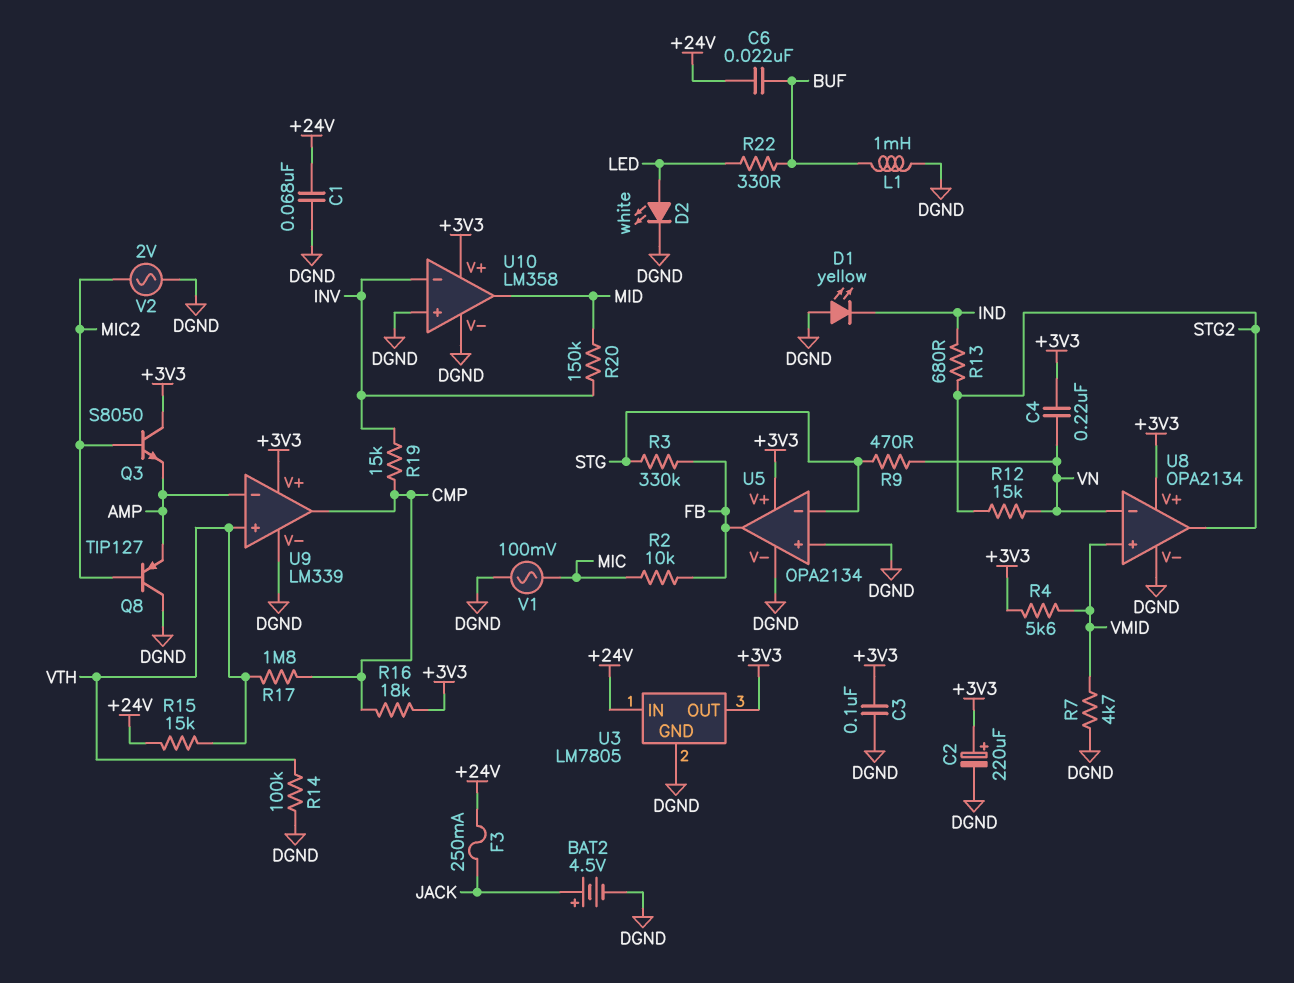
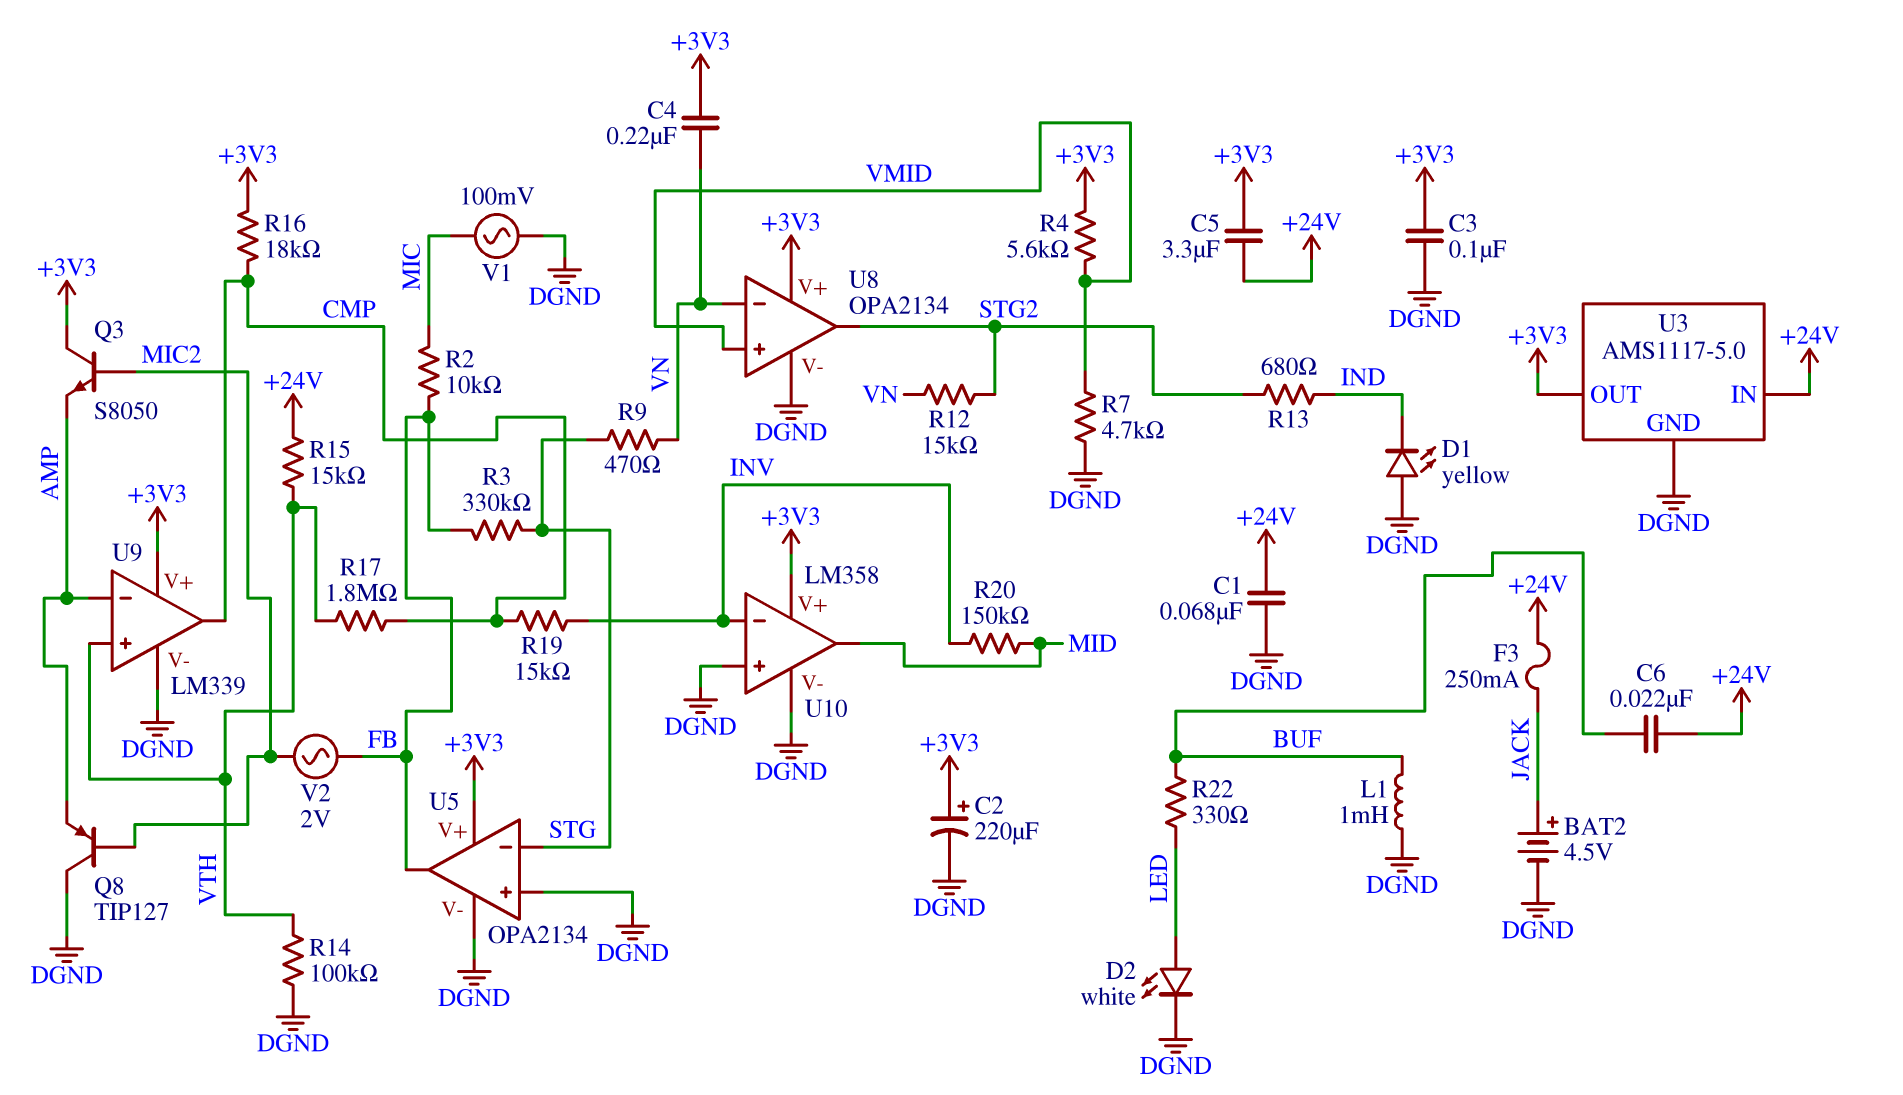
C5: none -> 3.3uF (+3V3, +24V)
U3: LM7805 -> AMS1117-5.0
V2: AC 2V (DGND, MIC2) -> AC 2V (FB, MIC2)

